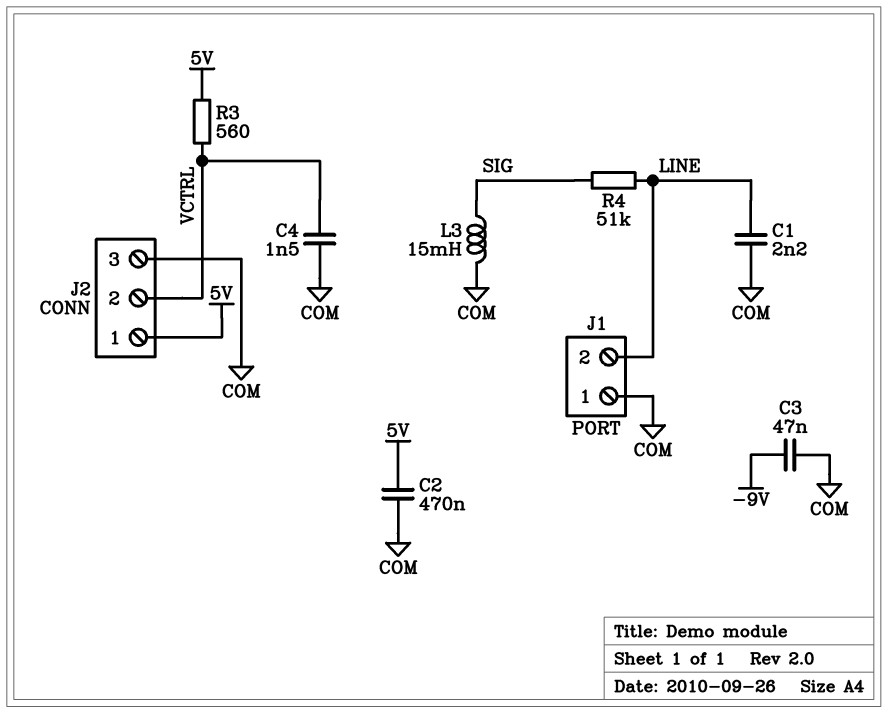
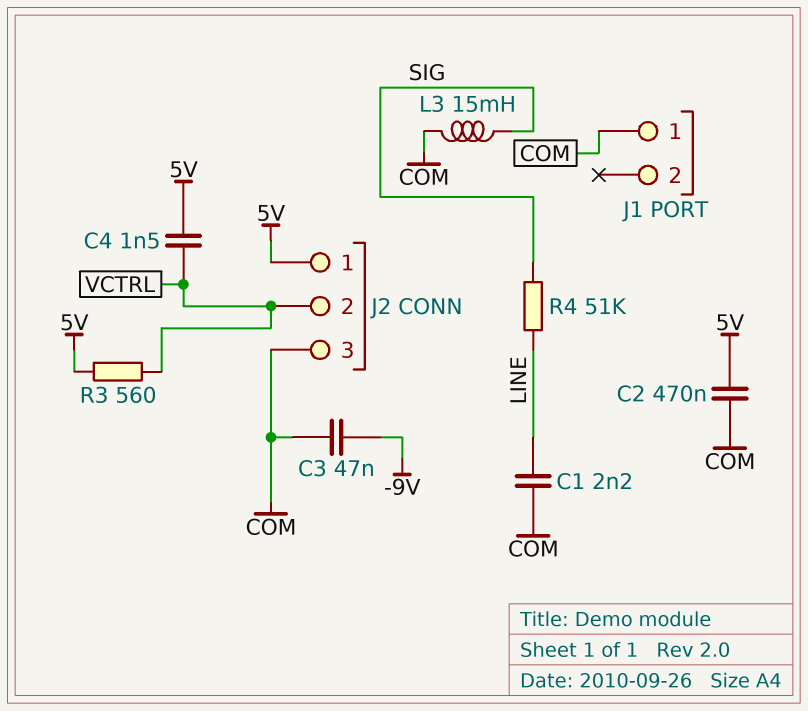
C4: 1.5nF (COM, VCTRL) -> 1.5nF (5V, VCTRL)
J1 pin 2: LINE -> none

